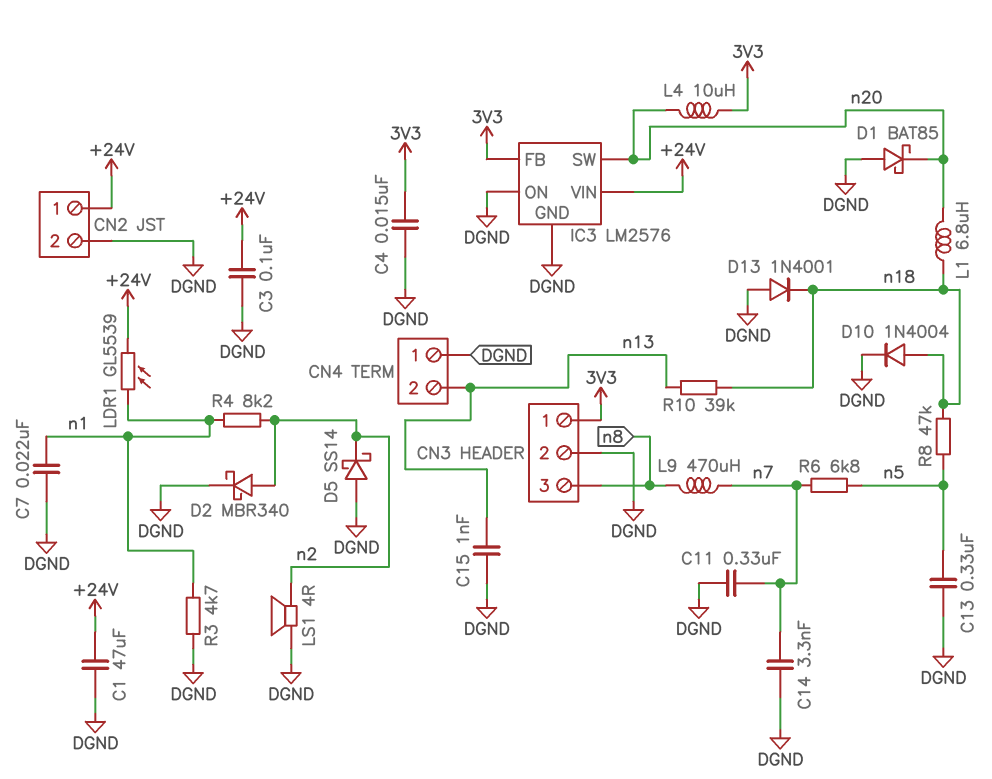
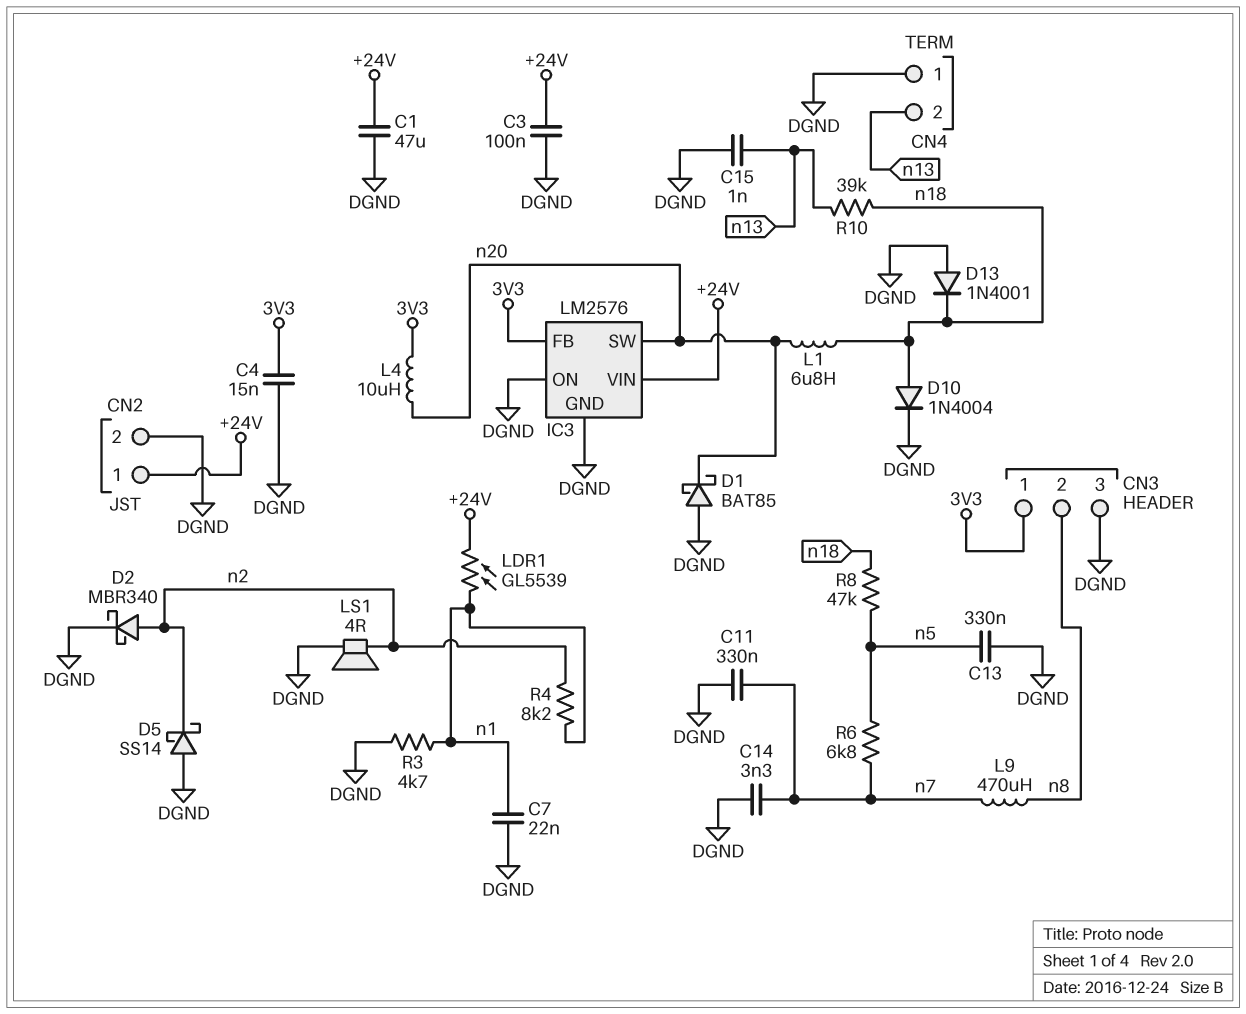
CN3 pin 2: DGND -> n8
CN3 pin 3: n8 -> DGND

